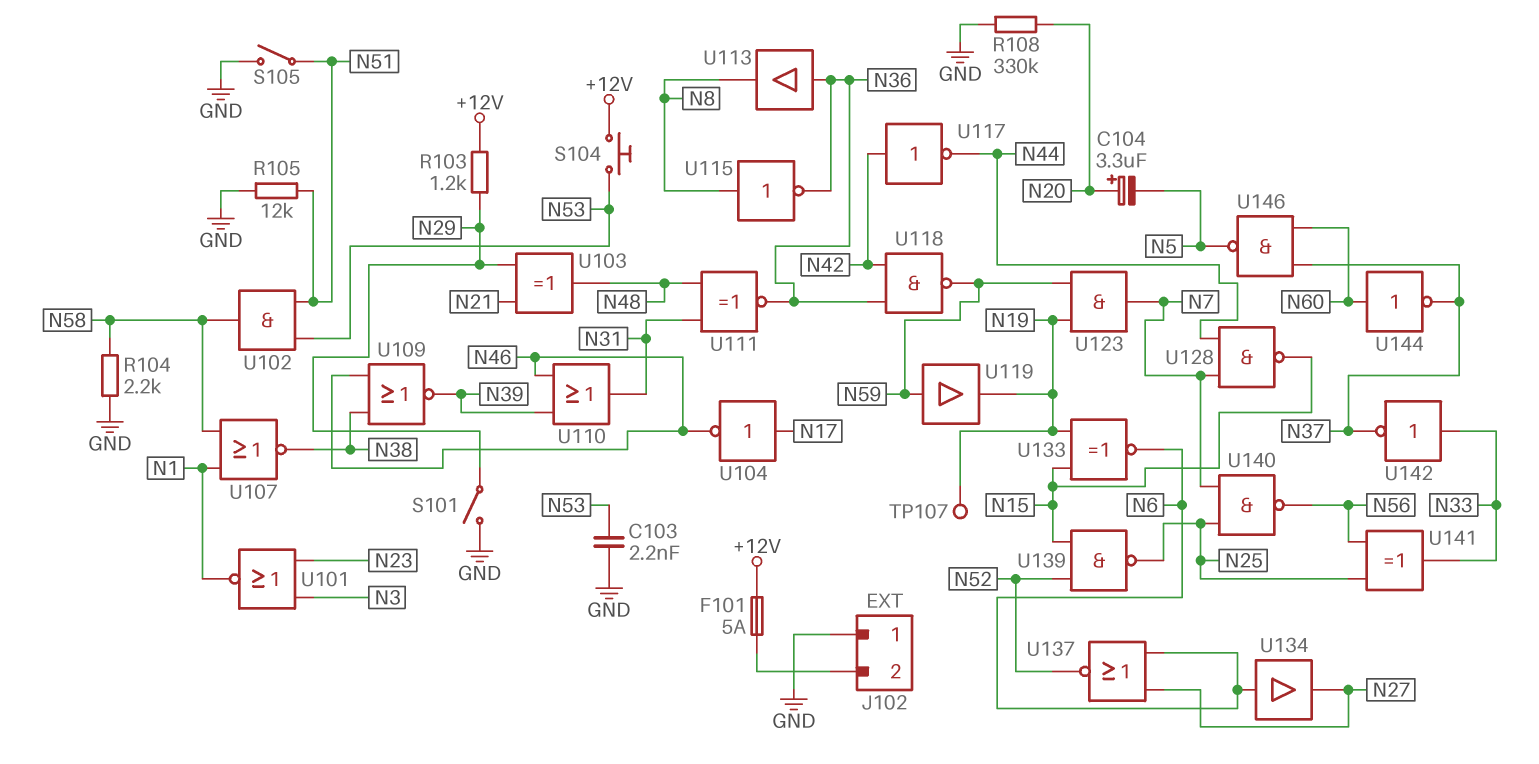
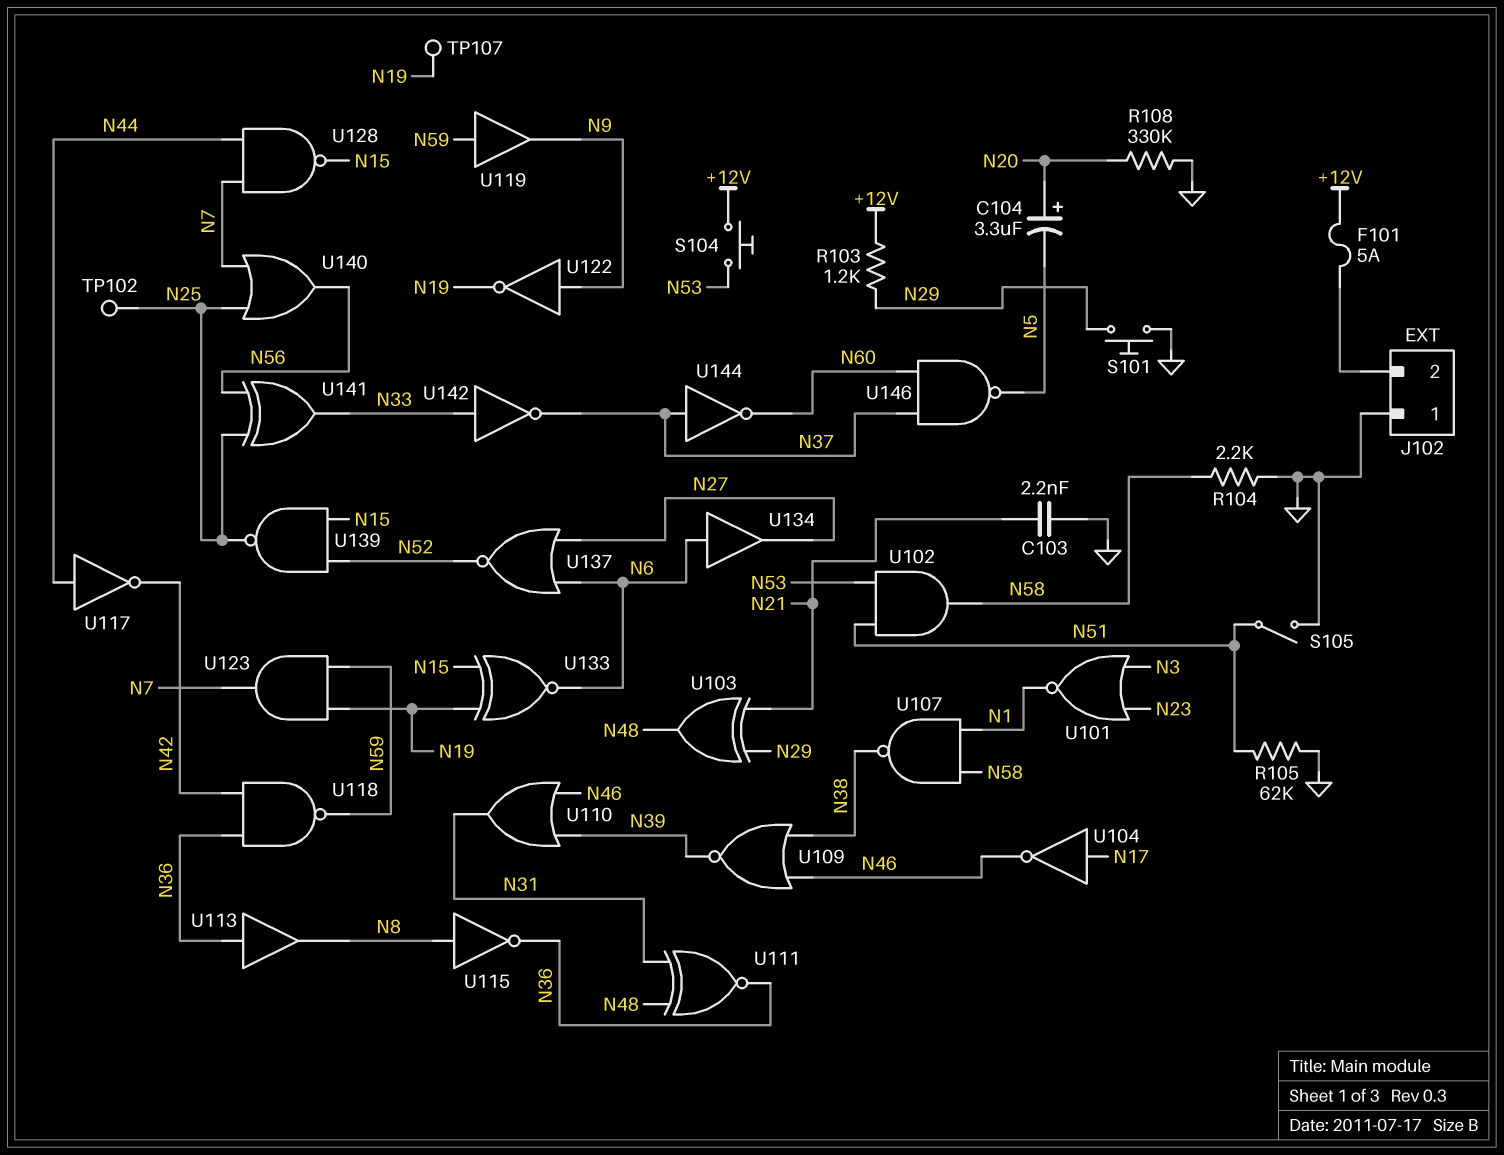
C103: 2.2nF (GND, N53) -> 2.2nF (GND, N21)
R105: 12k (GND, N51) -> 62k (GND, N51)
S101: switch (GND, N29) -> button (GND, N29)
TP102: none -> test point (N25)
U107: NOR (in N1, in N58, out N38) -> NAND (in N1, in N58, out N38)
U117: NOT (in N42, out N44) -> NOT (in N44, out N42)
U119: buffer (in N59, out N19) -> buffer (in N59, out N9)
U122: none -> NOT (in N9, out N19)
U140: NAND (in N7, in N25, out N56) -> OR (in N7, in N25, out N56)
U144: NOT (in N60, out N37) -> NOT (in N37, out N60)

